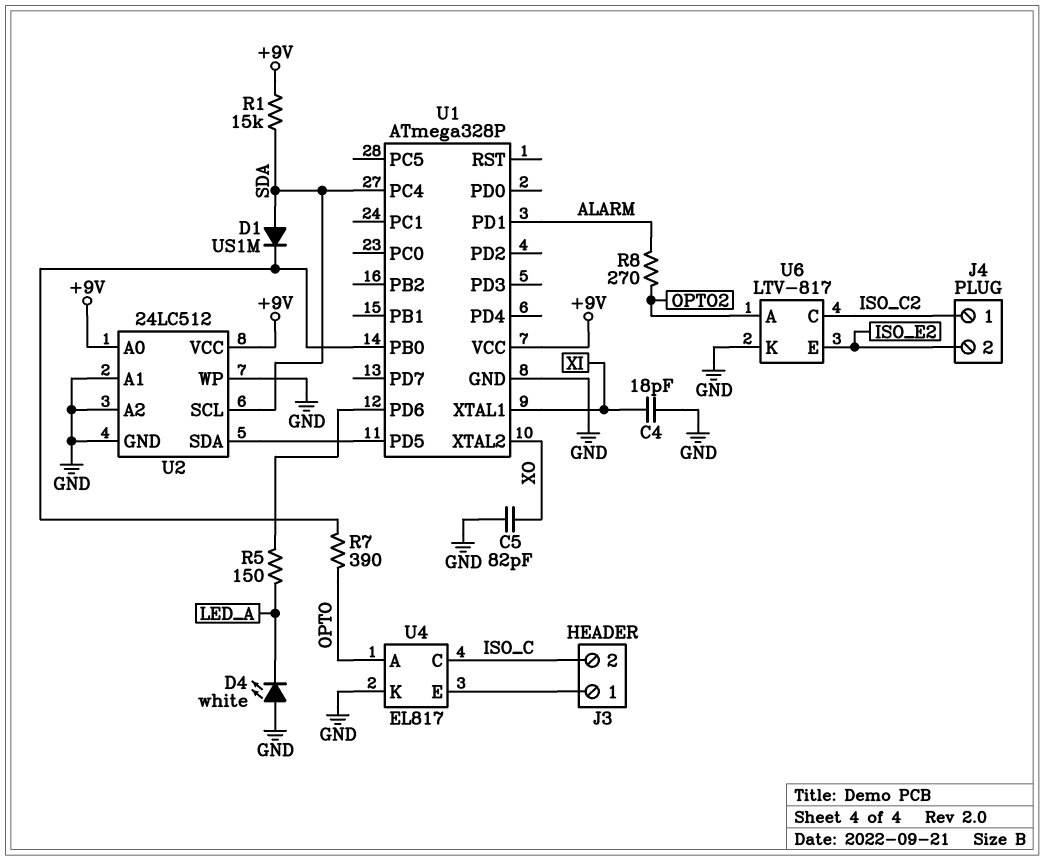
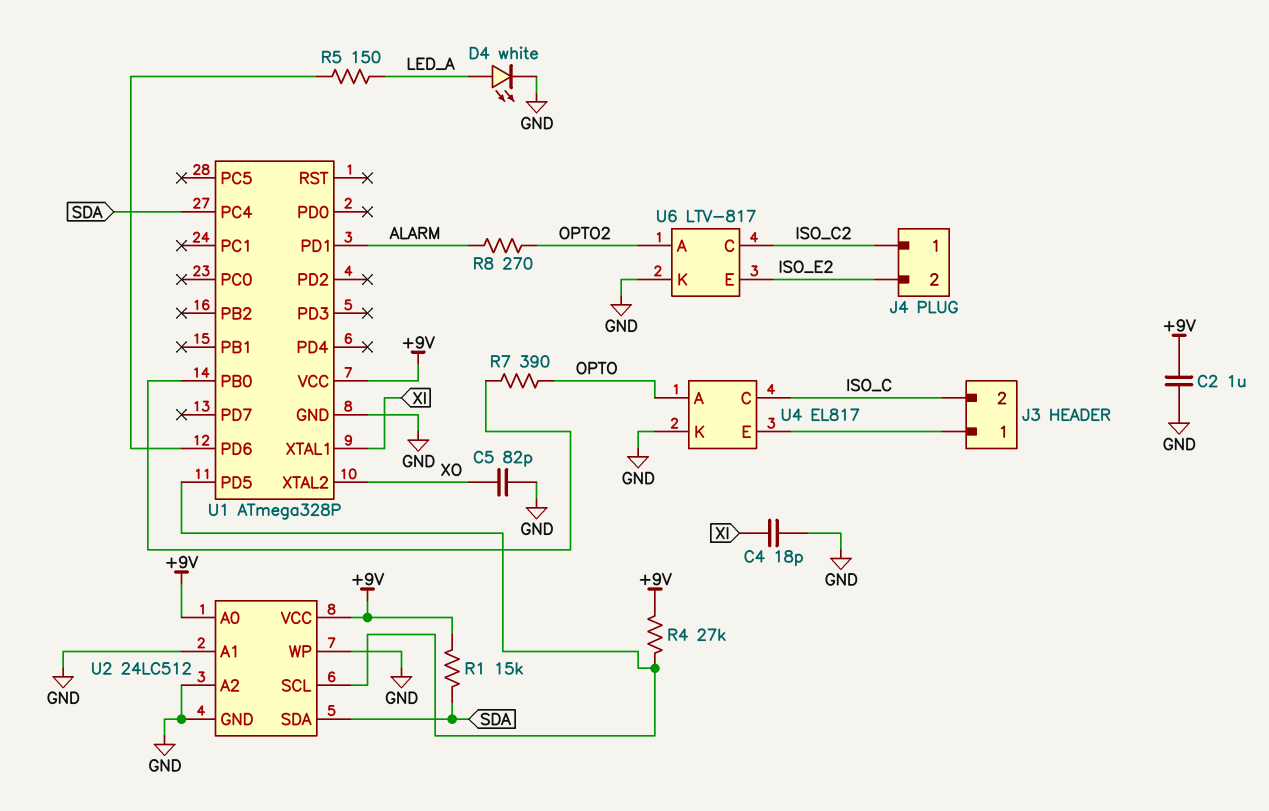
C2: none -> 1uF (+9V, GND)
D1: diode US1M (A SDA, K U1/PB0) -> none
D4: LED white (A GND, K LED_A) -> LED white (A LED_A, K GND)
R4: none -> 27k (+9V, U1/PD5)
U2 pin SCL: SDA -> U1/PD5
U2 pin SDA: U1/PD5 -> SDA

